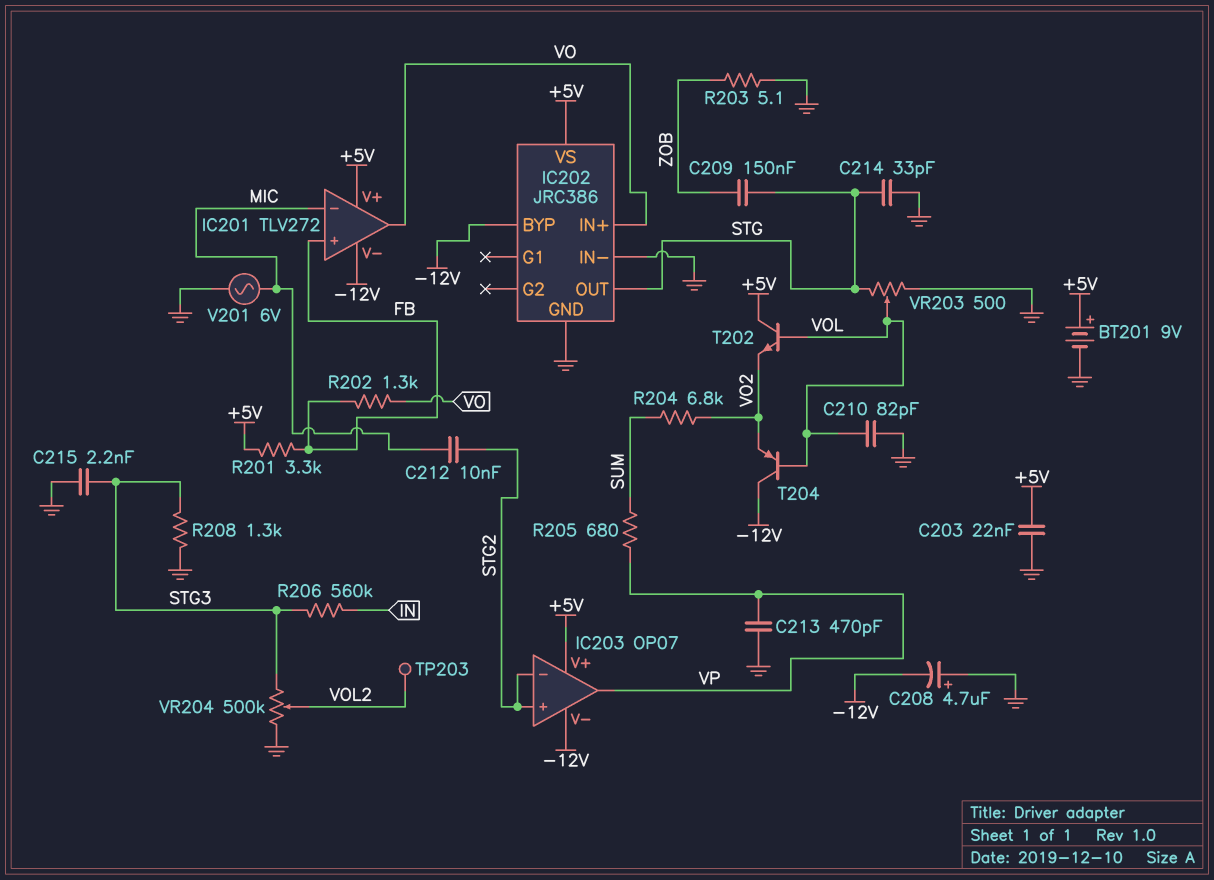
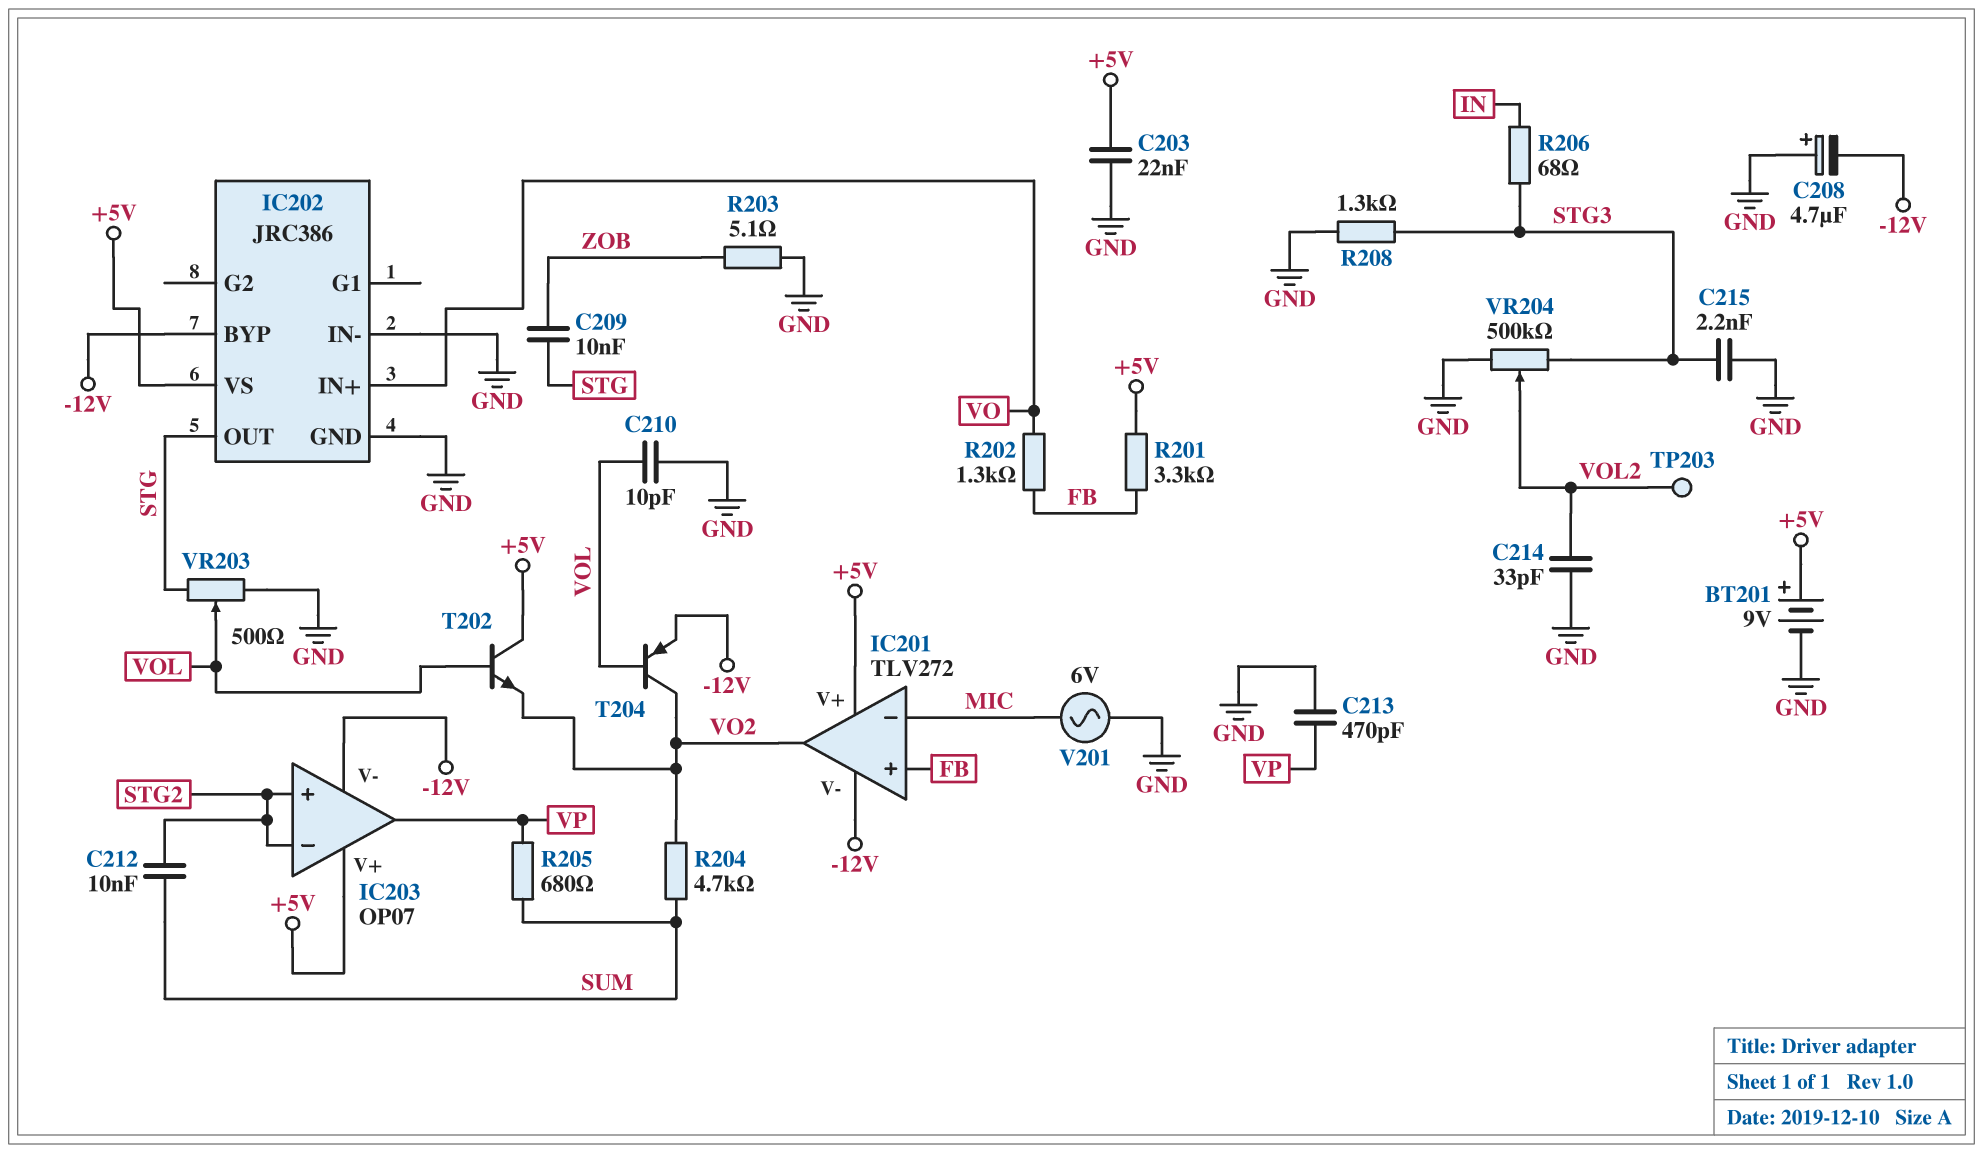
C209: 150nF (STG, ZOB) -> 10nF (STG, ZOB)
C210: 82pF (GND, VOL) -> 10pF (GND, VOL)
C212: 10nF (MIC, STG2) -> 10nF (STG2, SUM)
C214: 33pF (GND, STG) -> 33pF (GND, VOL2)
IC201 pin out: VO -> VO2
R204: 6.8k (SUM, VO2) -> 4.7k (SUM, VO2)
R206: 560k (IN, STG3) -> 68 (IN, STG3)
T204: PNP (B VOL, C -12V, E VO2) -> PNP (B VOL, C VO2, E -12V)

